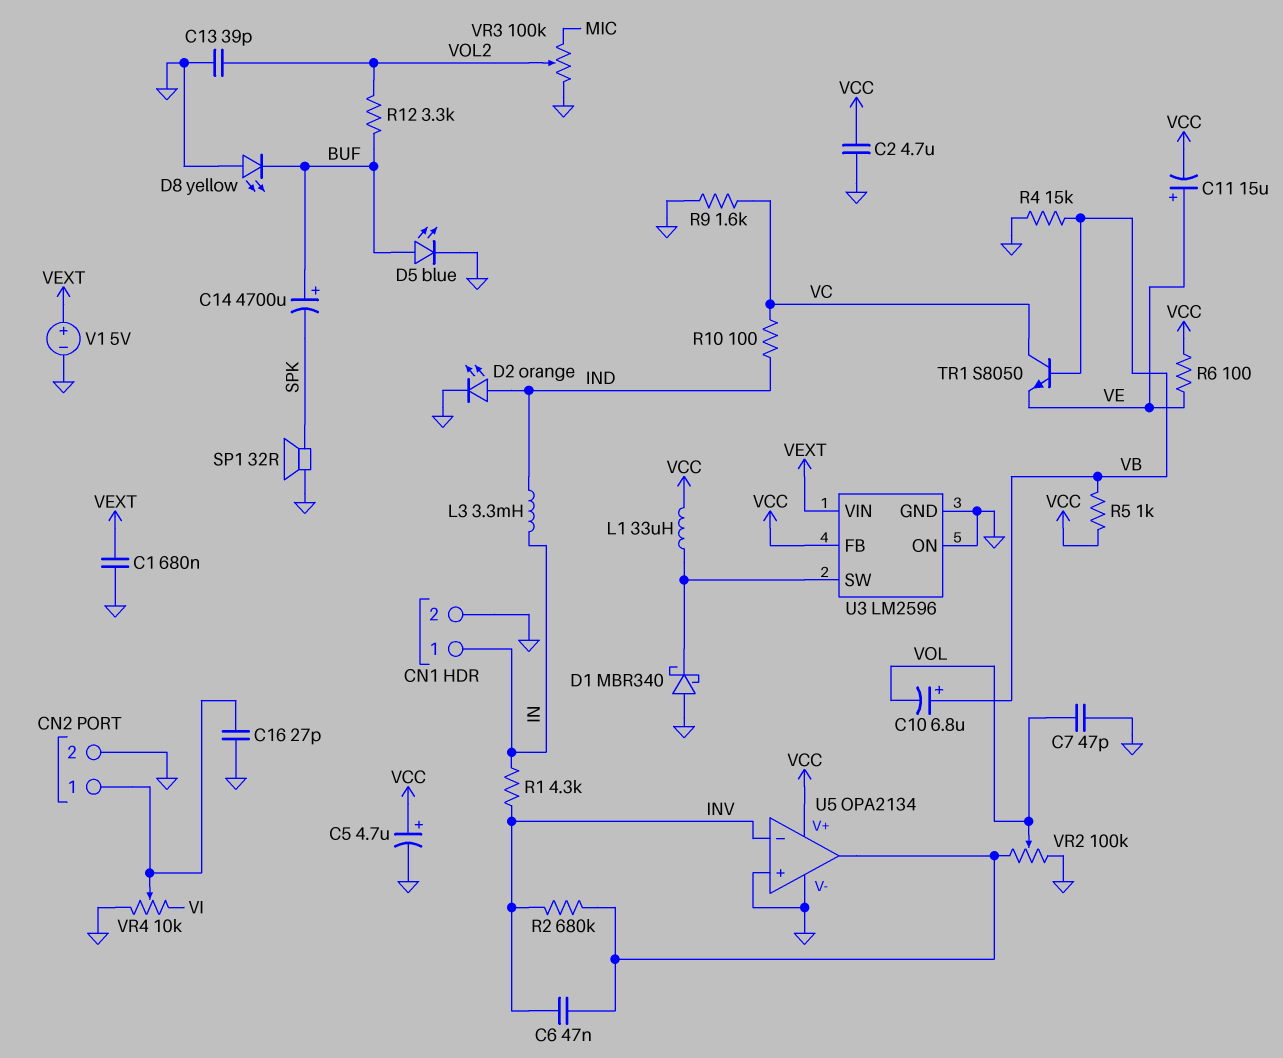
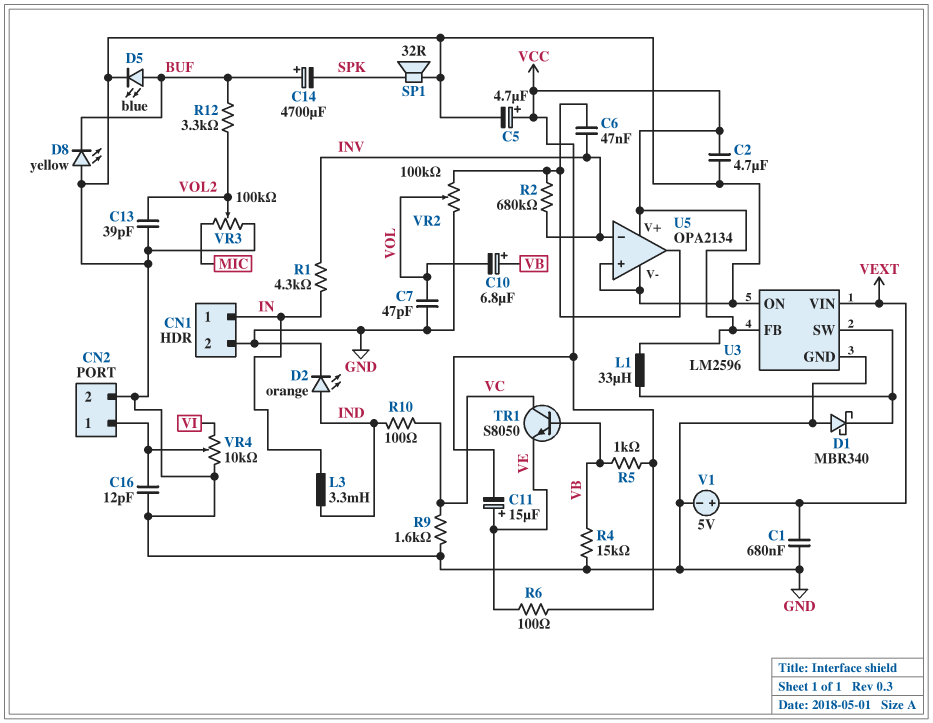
C16: 27pF (CN2/1, GND) -> 12pF (CN2/1, GND)

